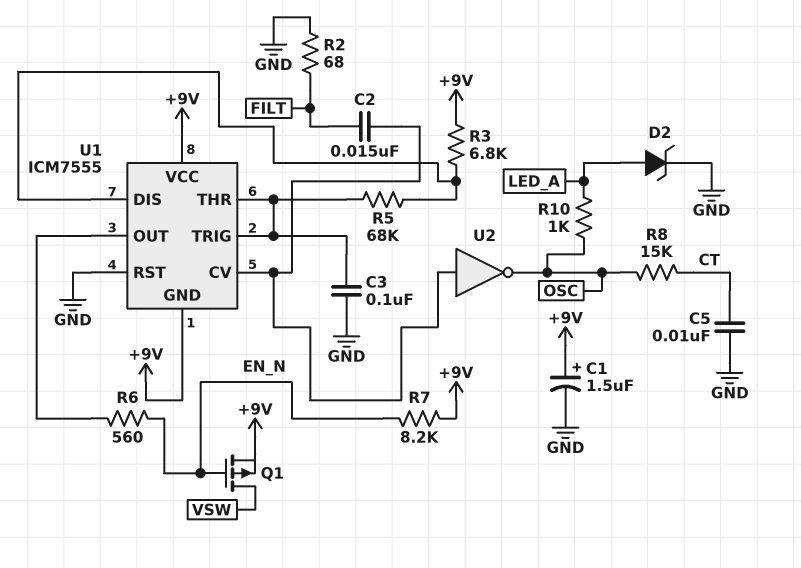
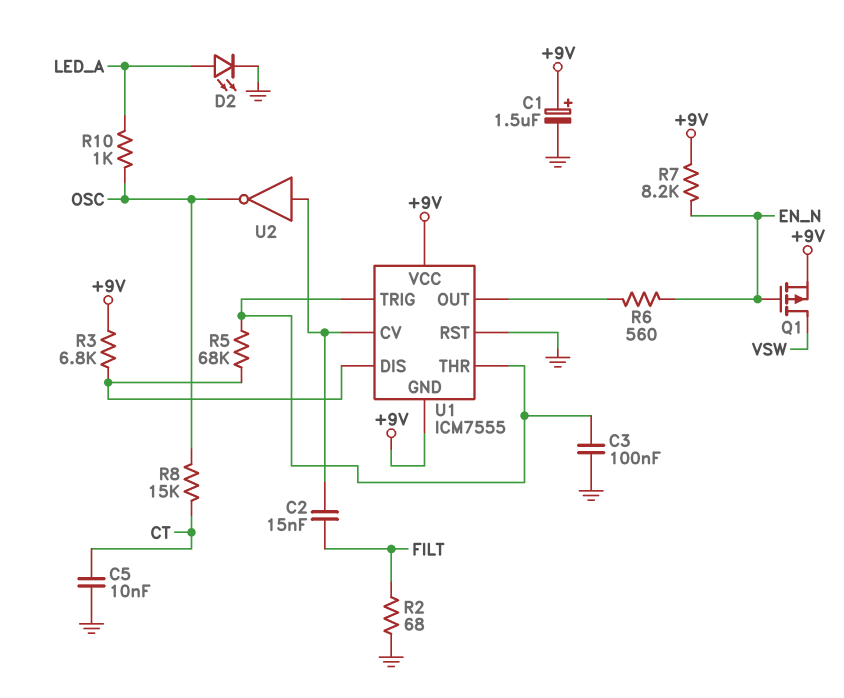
D2: zener (A LED_A, K GND) -> LED (A LED_A, K GND)

